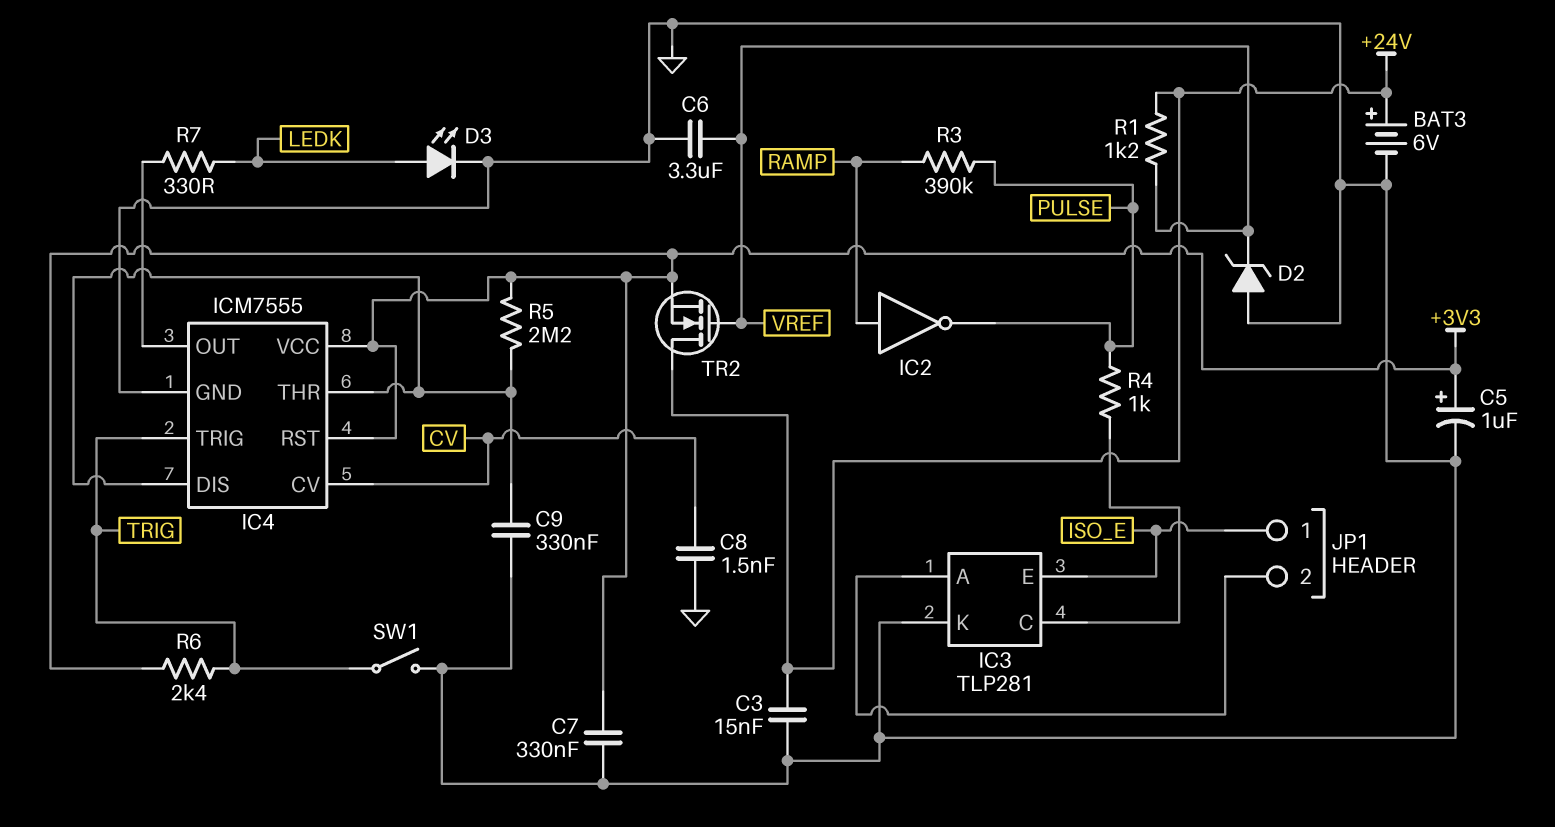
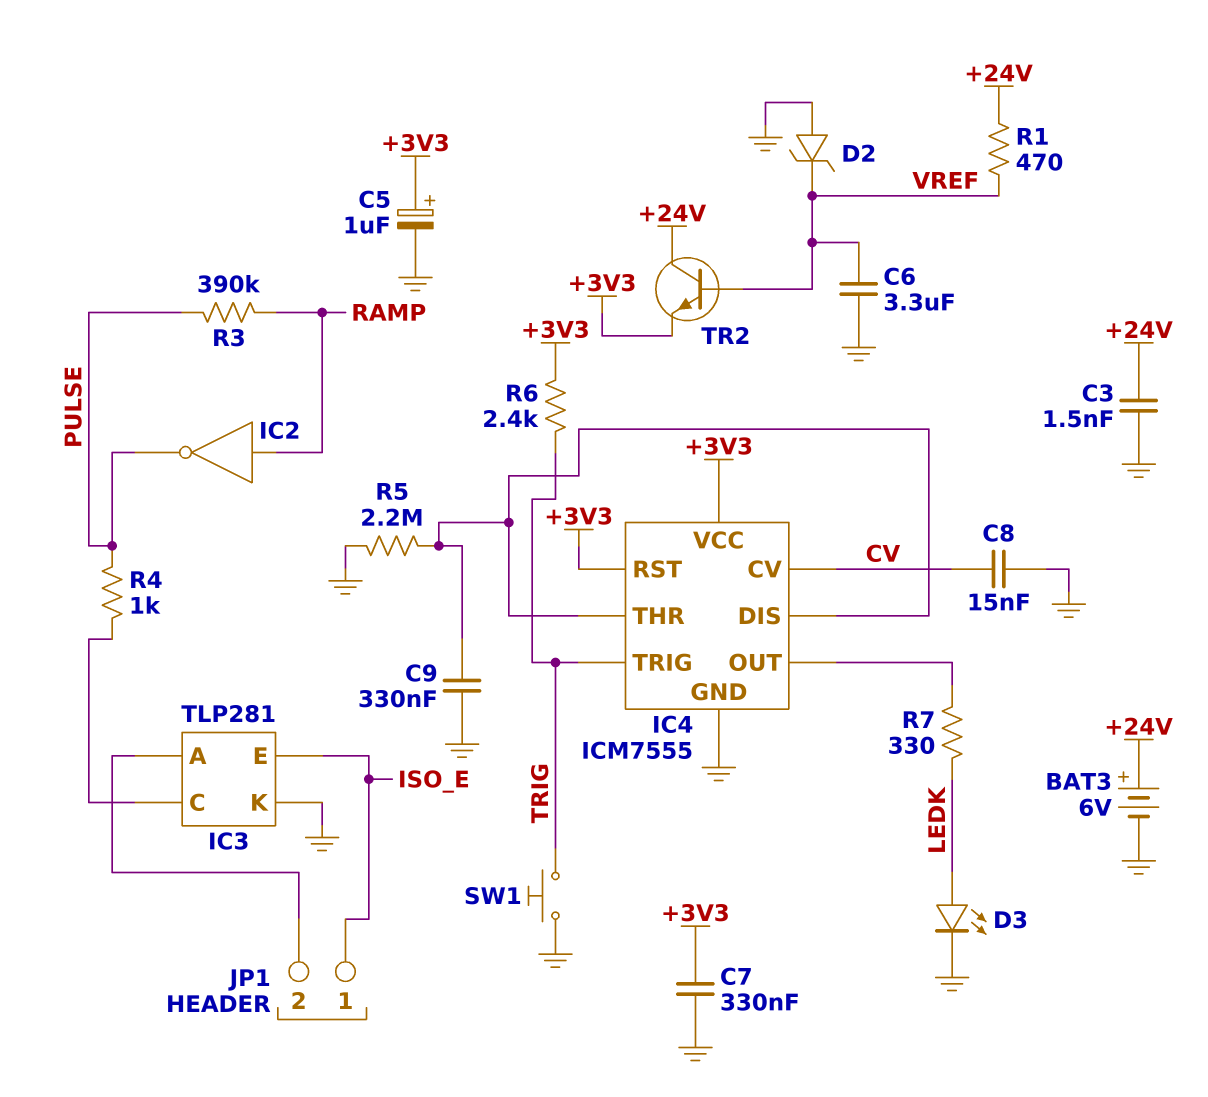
C3: 15nF (+24V, GND) -> 1.5nF (+24V, GND)
C8: 1.5nF (CV, GND) -> 15nF (CV, GND)
R1: 1.2k (+24V, VREF) -> 470 (+24V, VREF)
R5: 2.2M (+3V3, IC4/DIS) -> 2.2M (GND, IC4/DIS)
SW1: switch (GND, TRIG) -> button (GND, TRIG)
TR2: NMOS (G VREF, D +24V, S +3V3) -> NPN (B VREF, C +24V, E +3V3)

